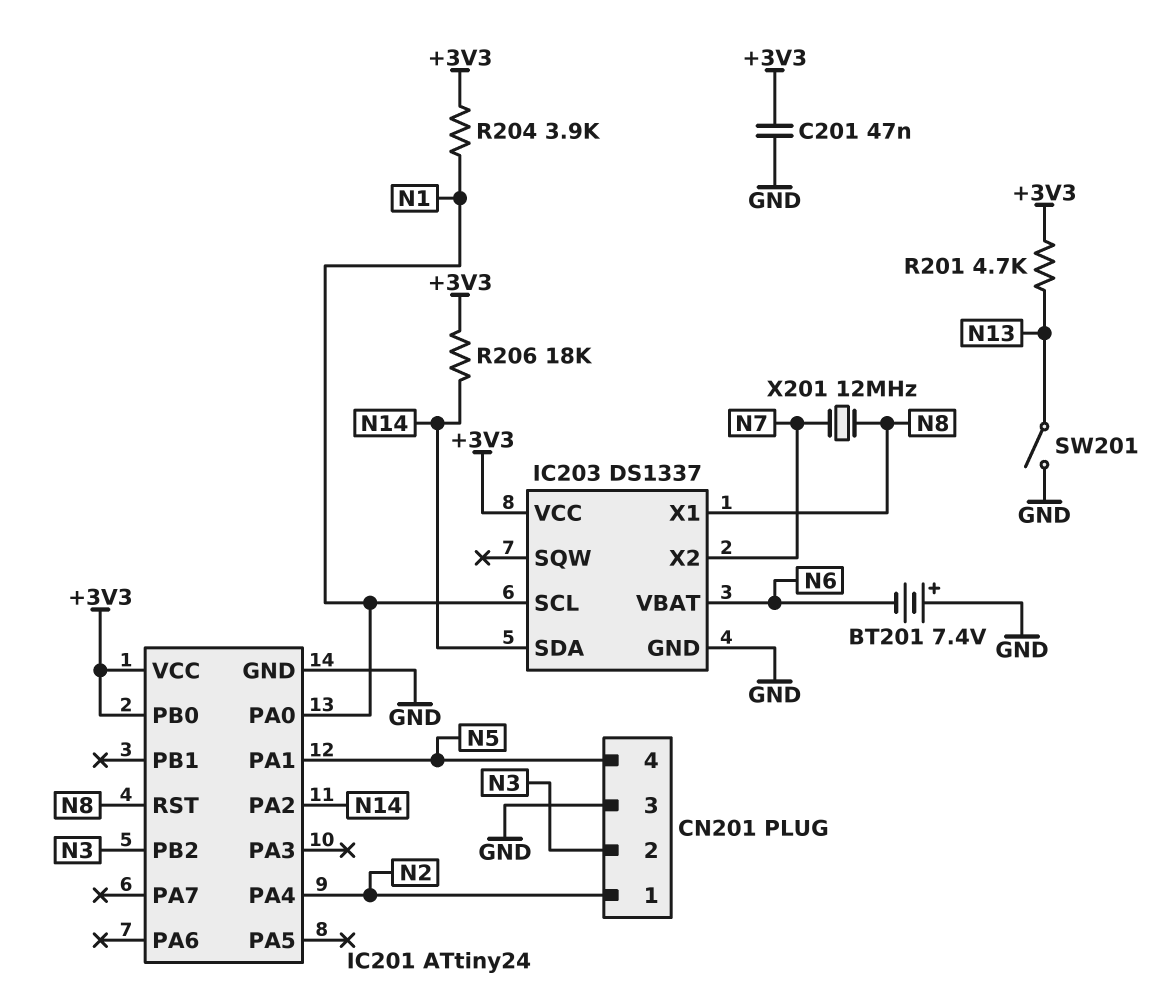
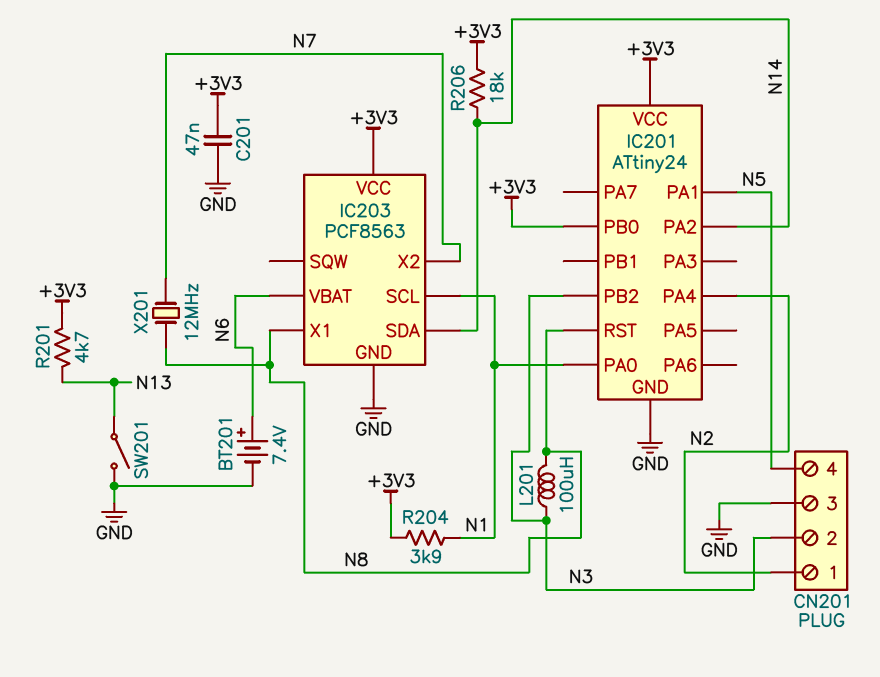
BT201: 7.4V (plus GND, minus N6) -> 7.4V (plus N6, minus GND)
IC203: DS1337 -> PCF8563
L201: none -> 100uH (N3, N8)

